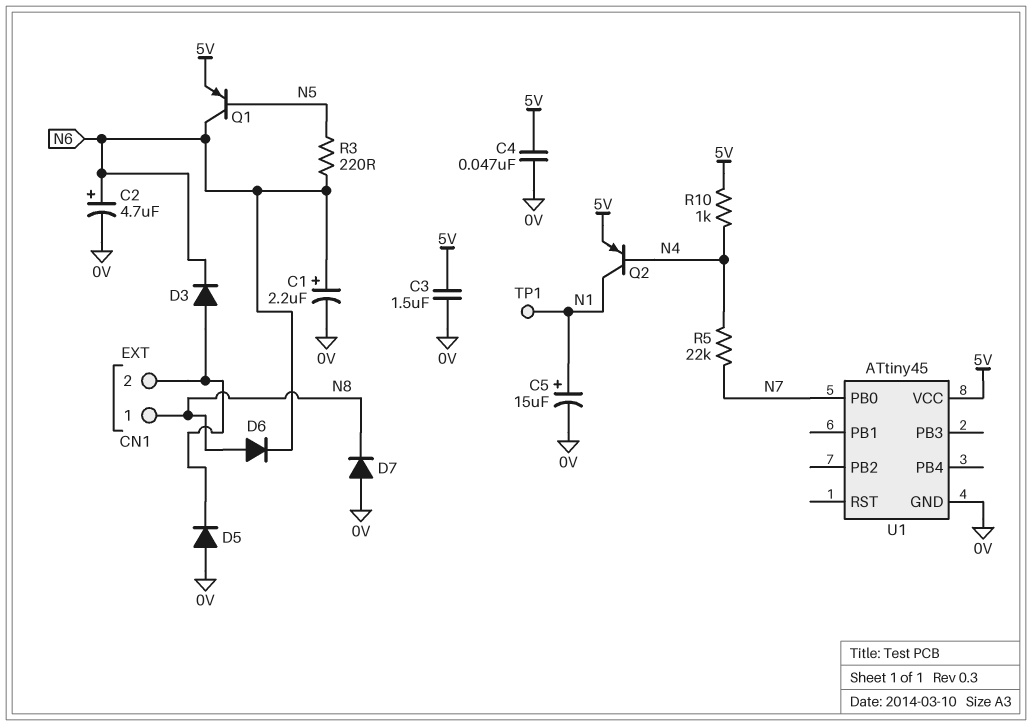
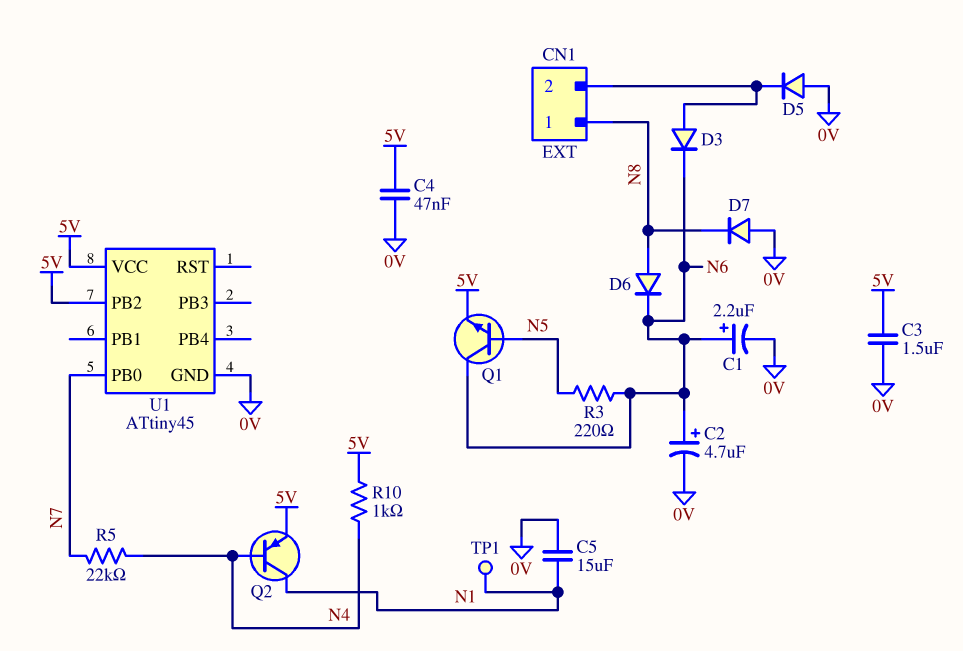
C5: 15uF (plus N1, minus 0V) -> 15uF (0V, N1)
Q1: PNP (B N5, C N6, E 5V) -> NPN (B N5, C N6, E 5V)
U1 pin PB2: none -> 5V

